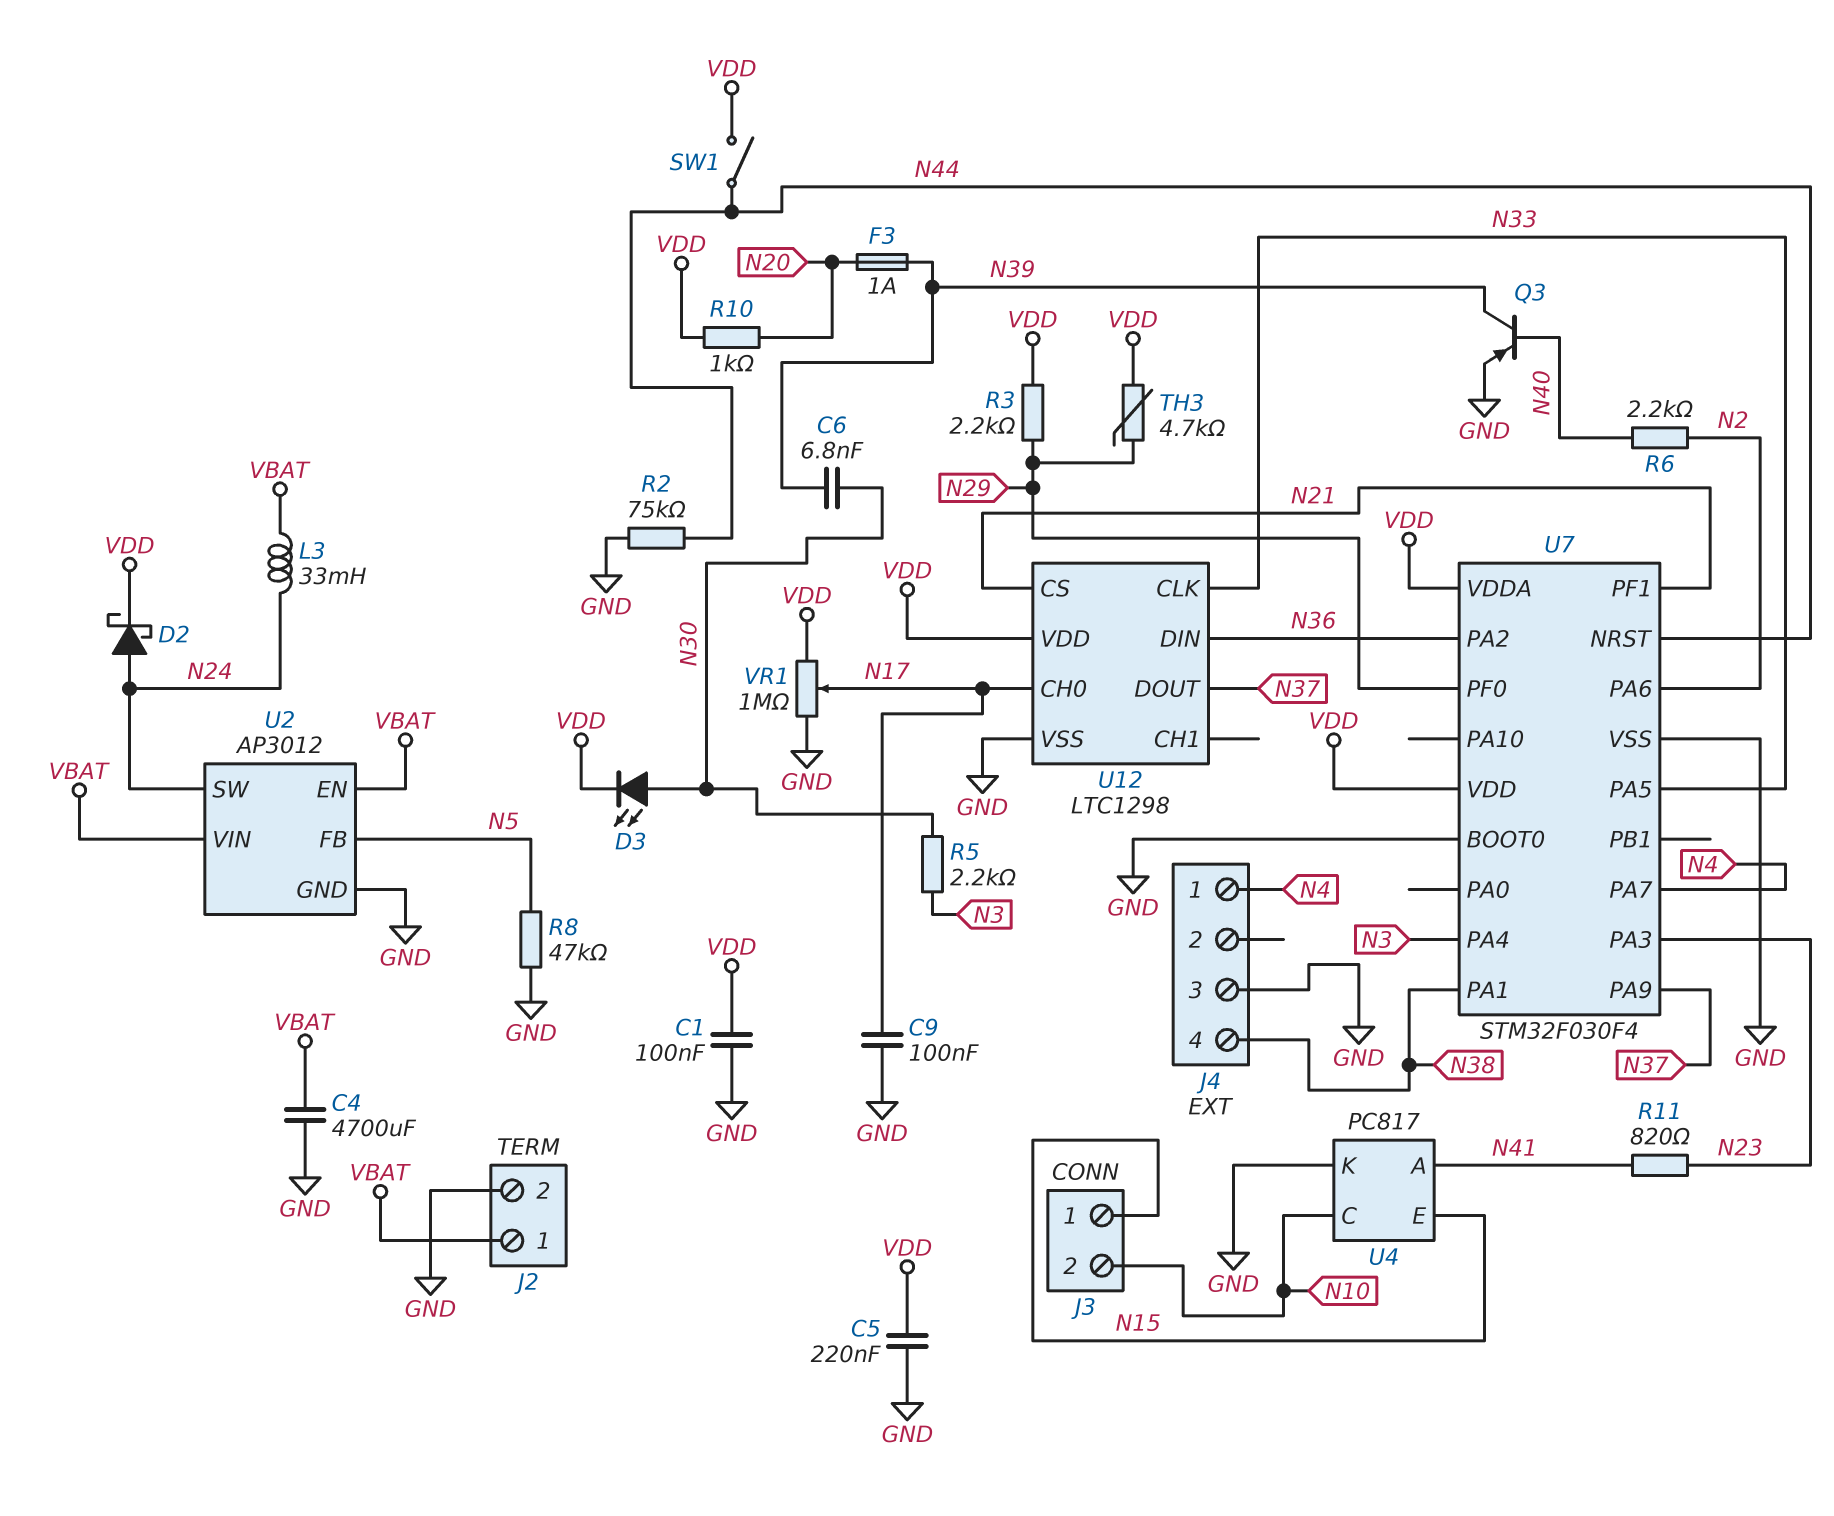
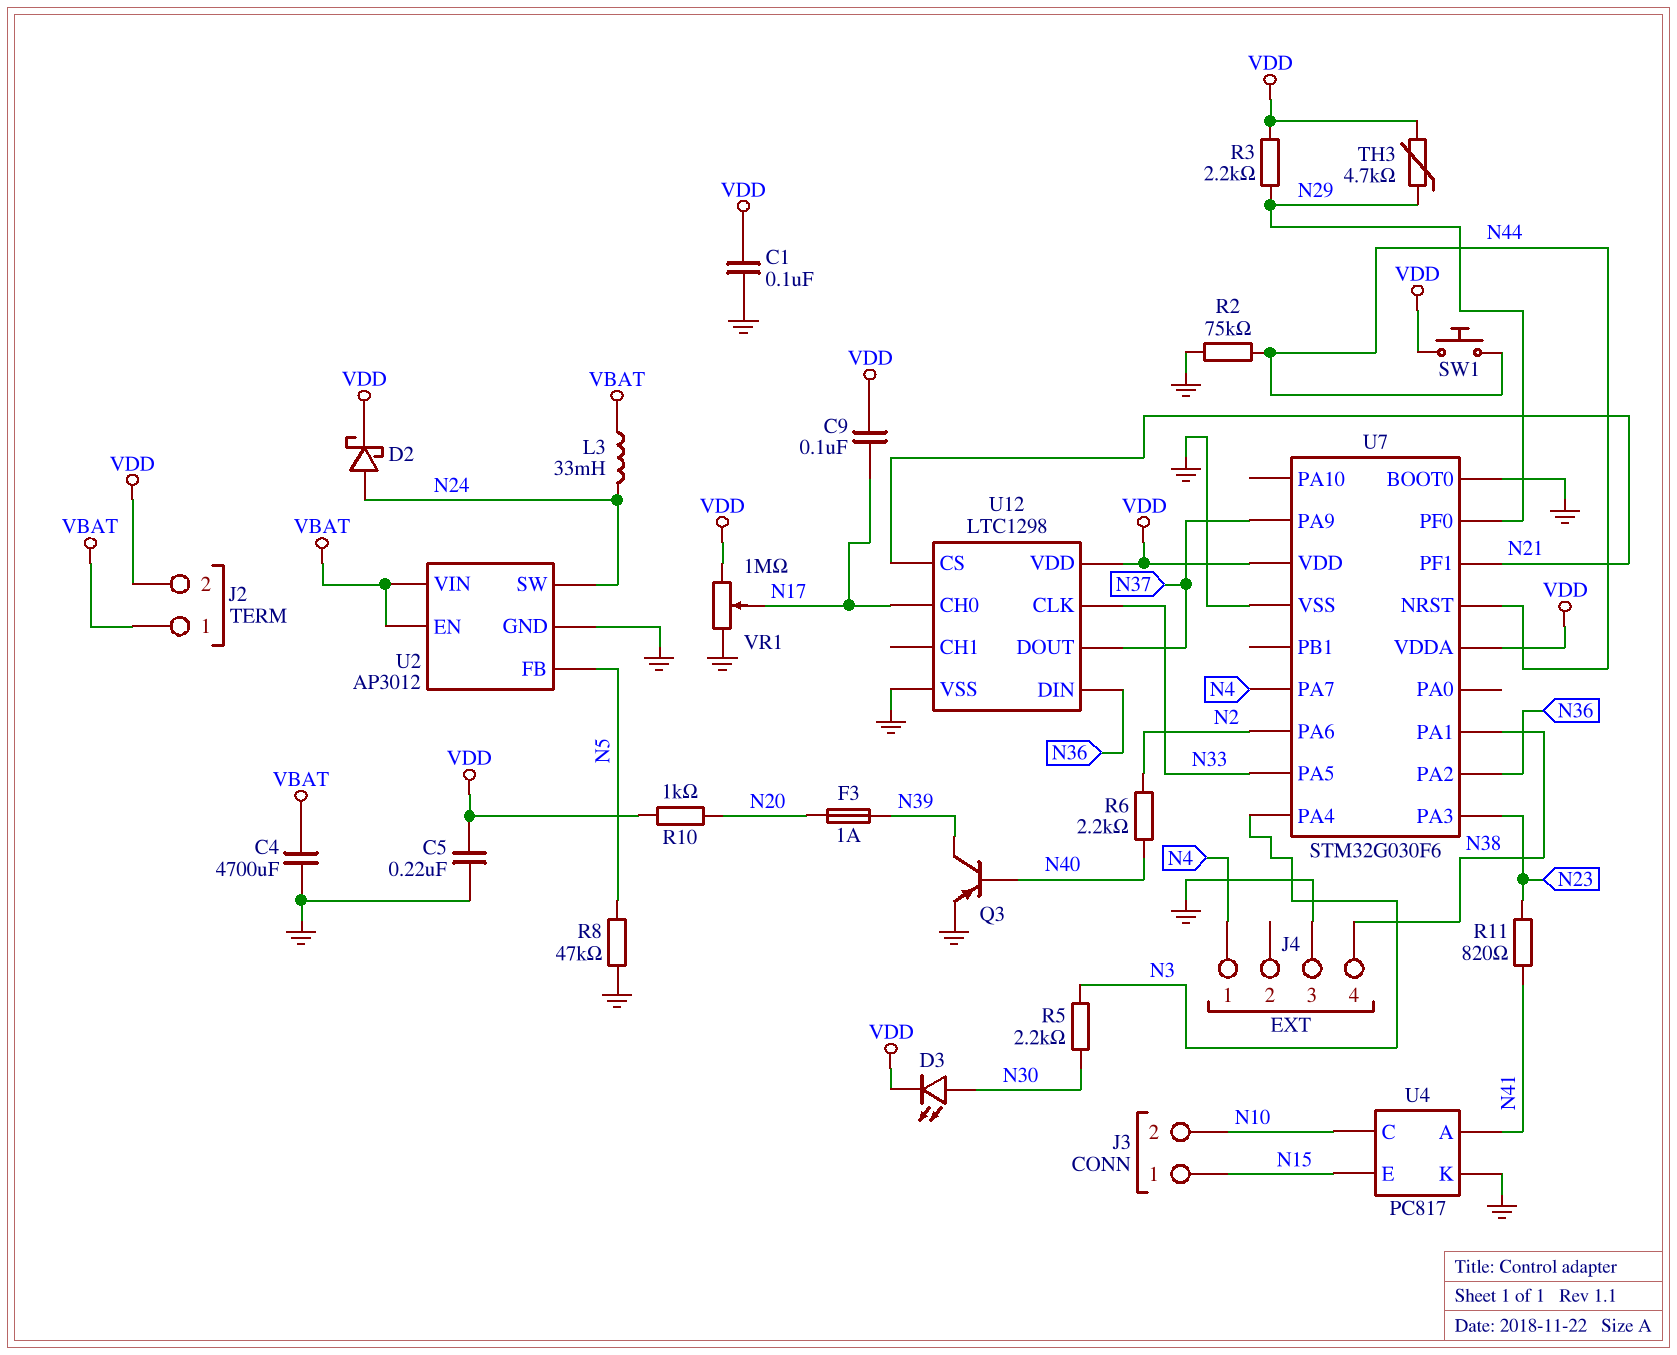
C6: 6.8nF (N30, N39) -> none
C9: 100nF (GND, N17) -> 100nF (N17, VDD)
J2 pin 2: GND -> VDD
SW1: switch (N44, VDD) -> button (N44, VDD)
U7: STM32F030F4 -> STM32G030F6

